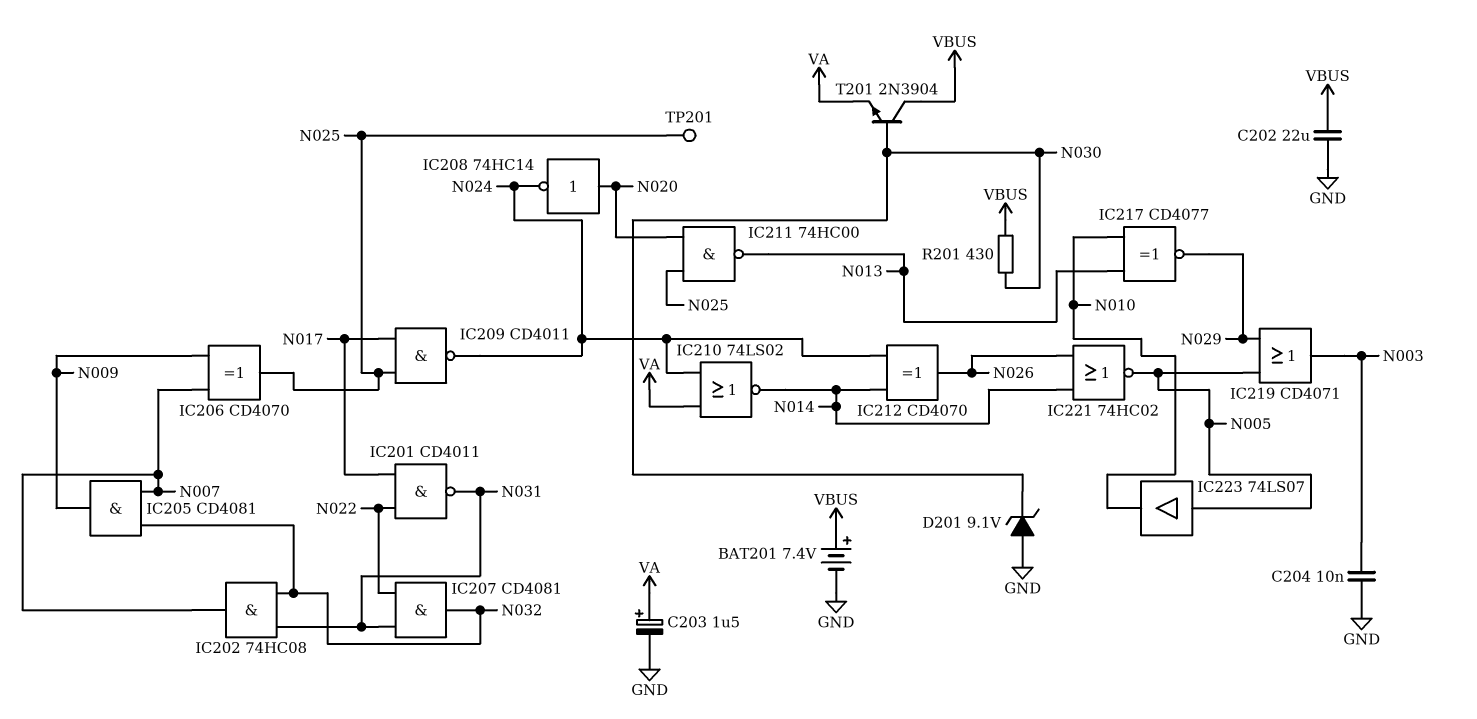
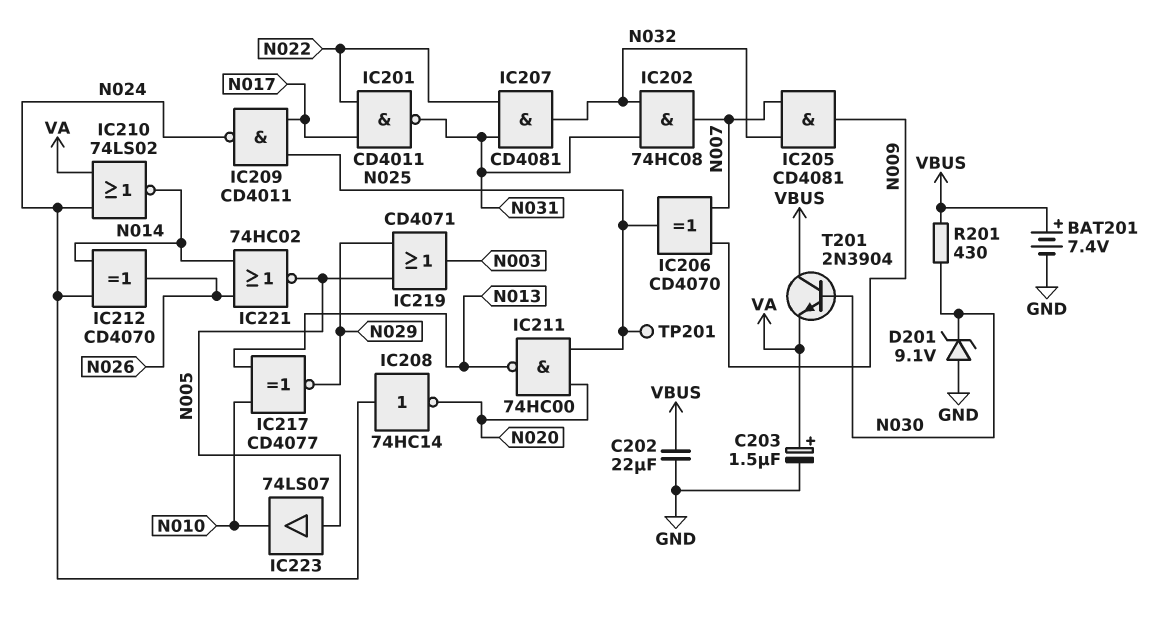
C204: 10nF (GND, N003) -> none
IC208: NOT 74HC14 (in N020, out N024) -> NOT 74HC14 (in N024, out N020)

